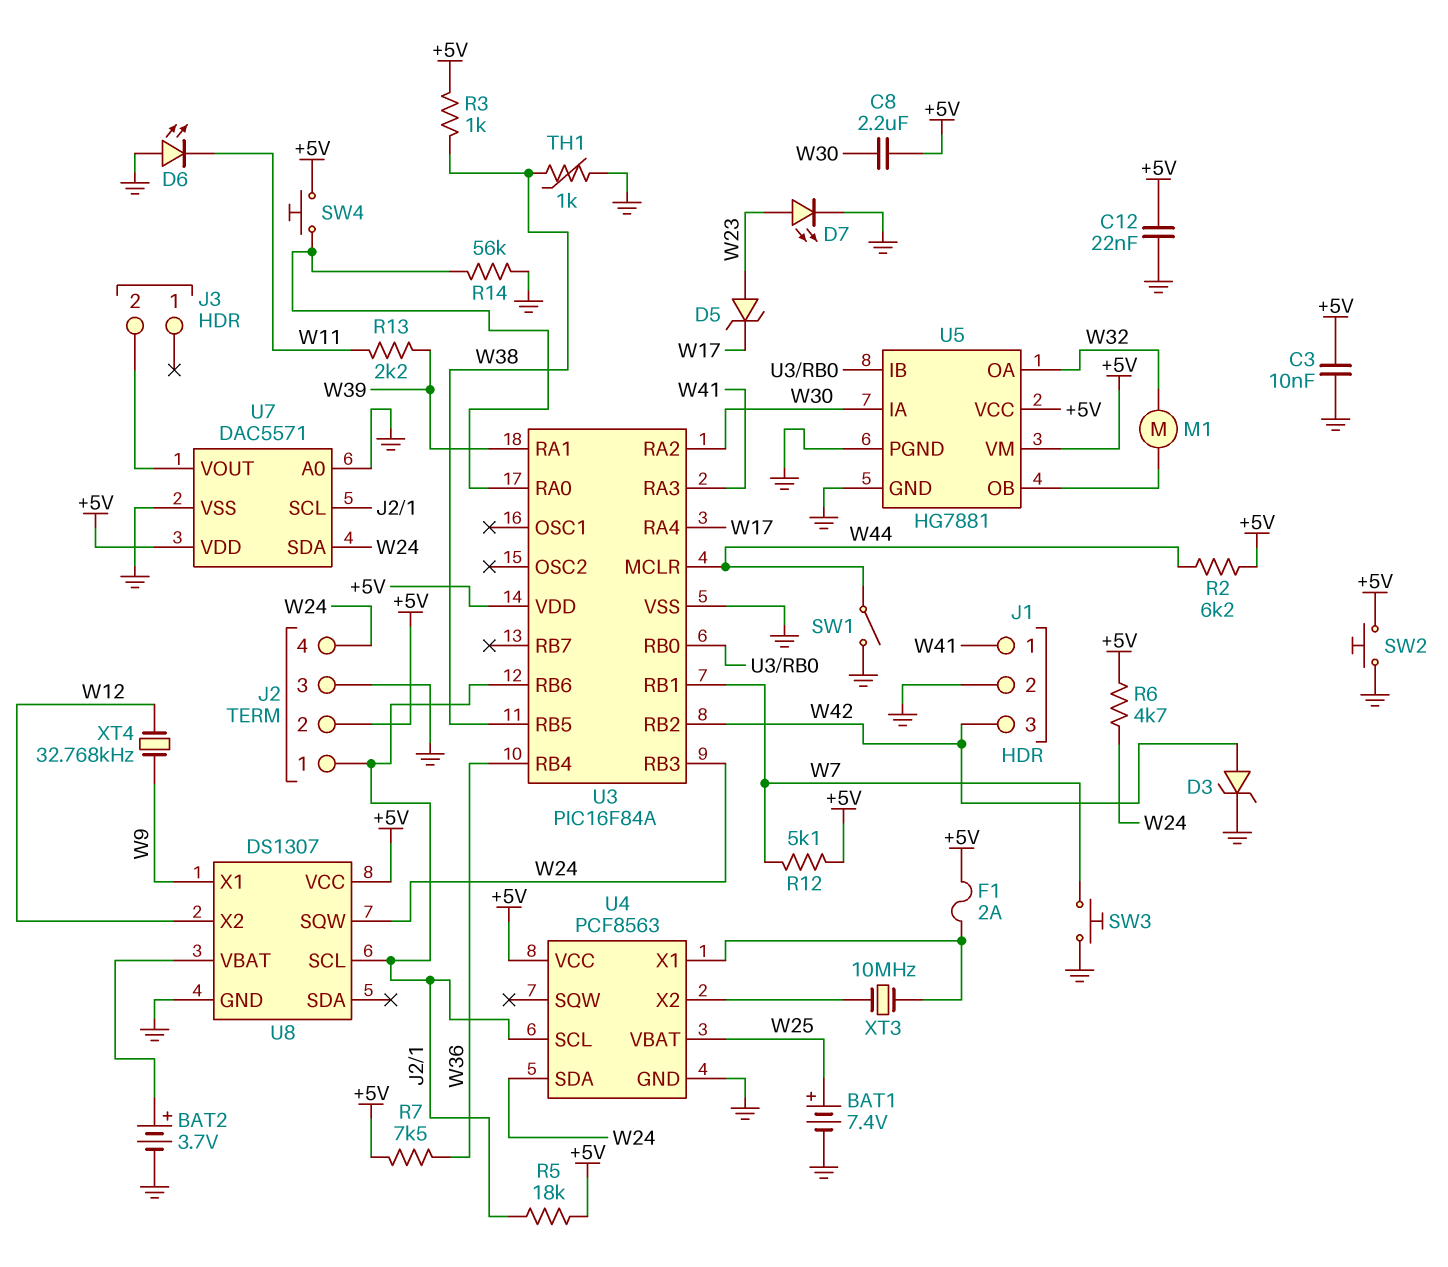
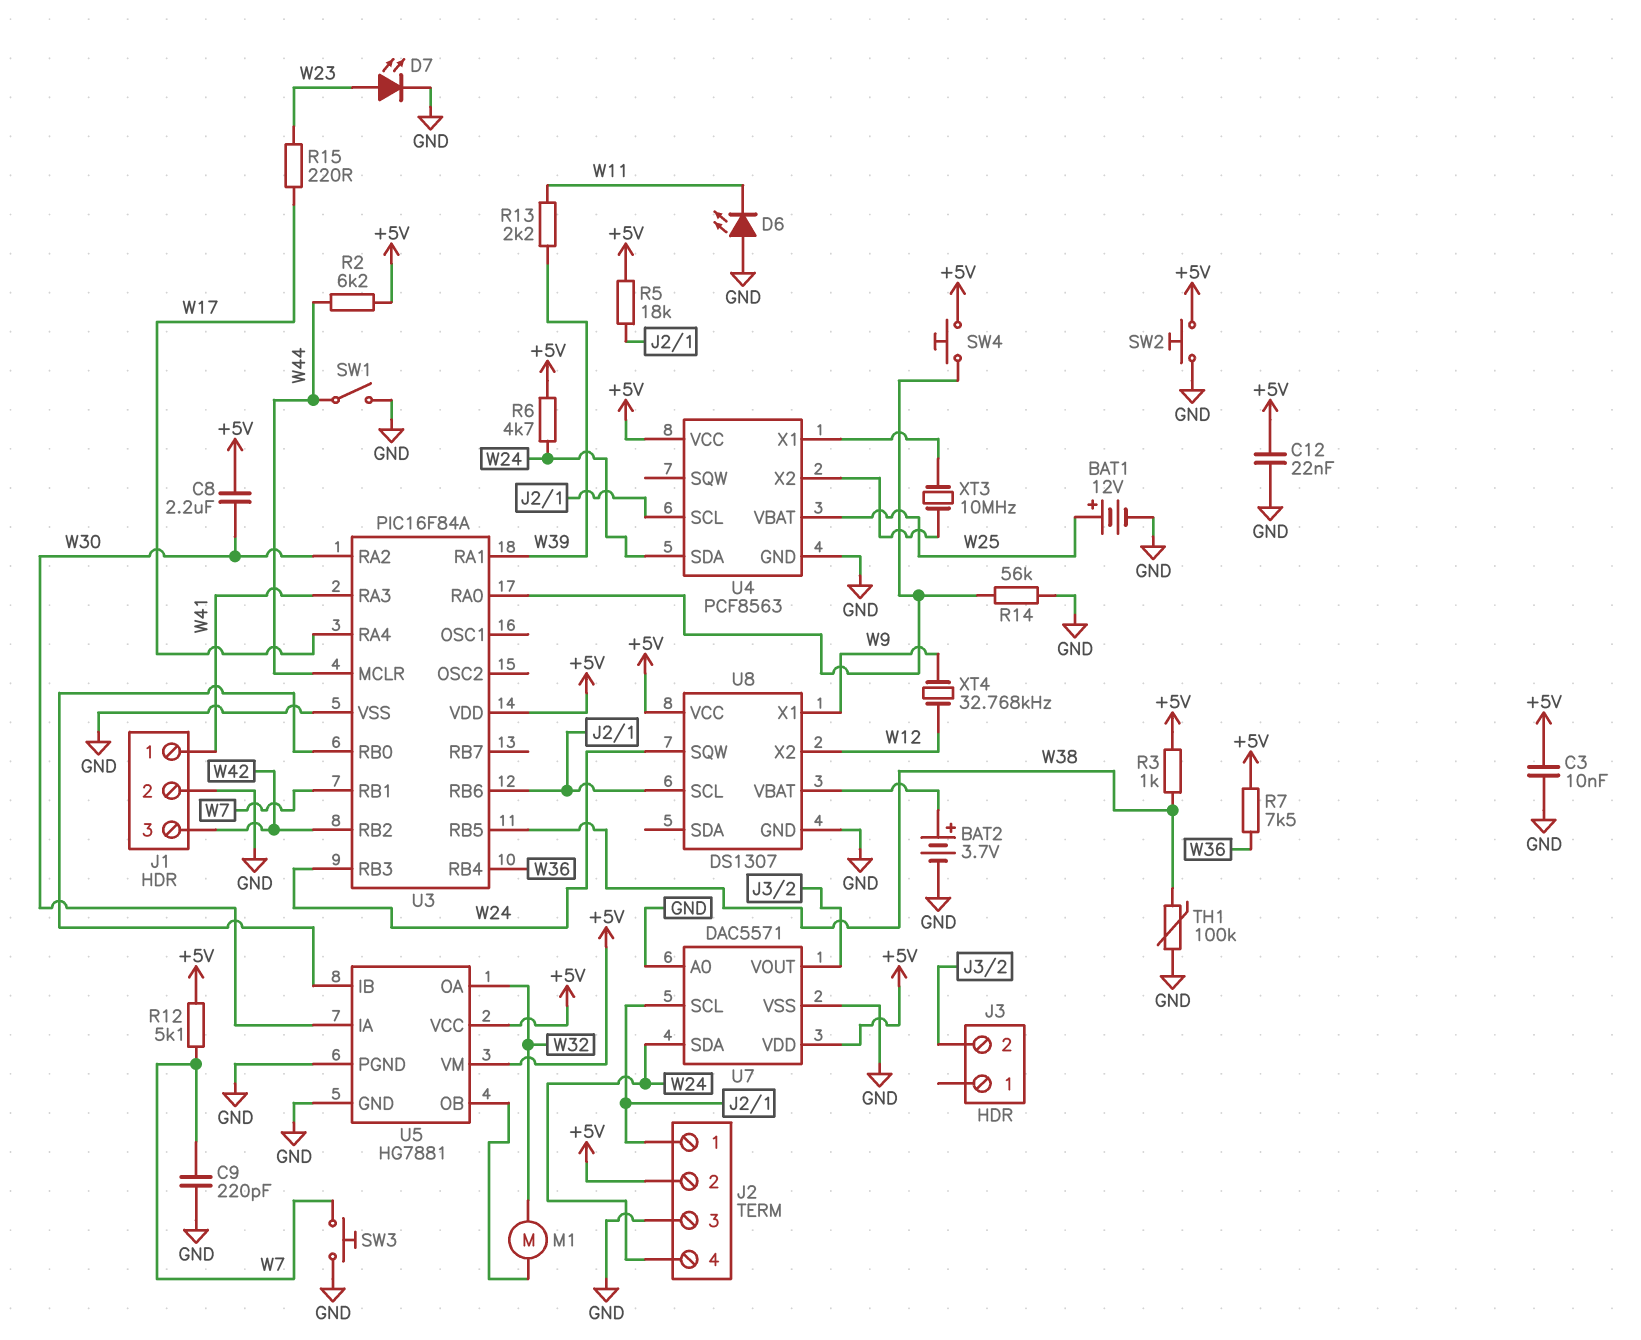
BAT1: 7.4V (plus W25, minus GND) -> 12V (plus W25, minus GND)
C9: none -> 220pF (GND, W7)
D3: zener (A W42, K GND) -> none
D5: zener (A W23, K W17) -> none
F1: 2A (+5V, U4/X1) -> none
R15: none -> 220 (W17, W23)
TH1: 1k (GND, W38) -> 100k (GND, W38)

